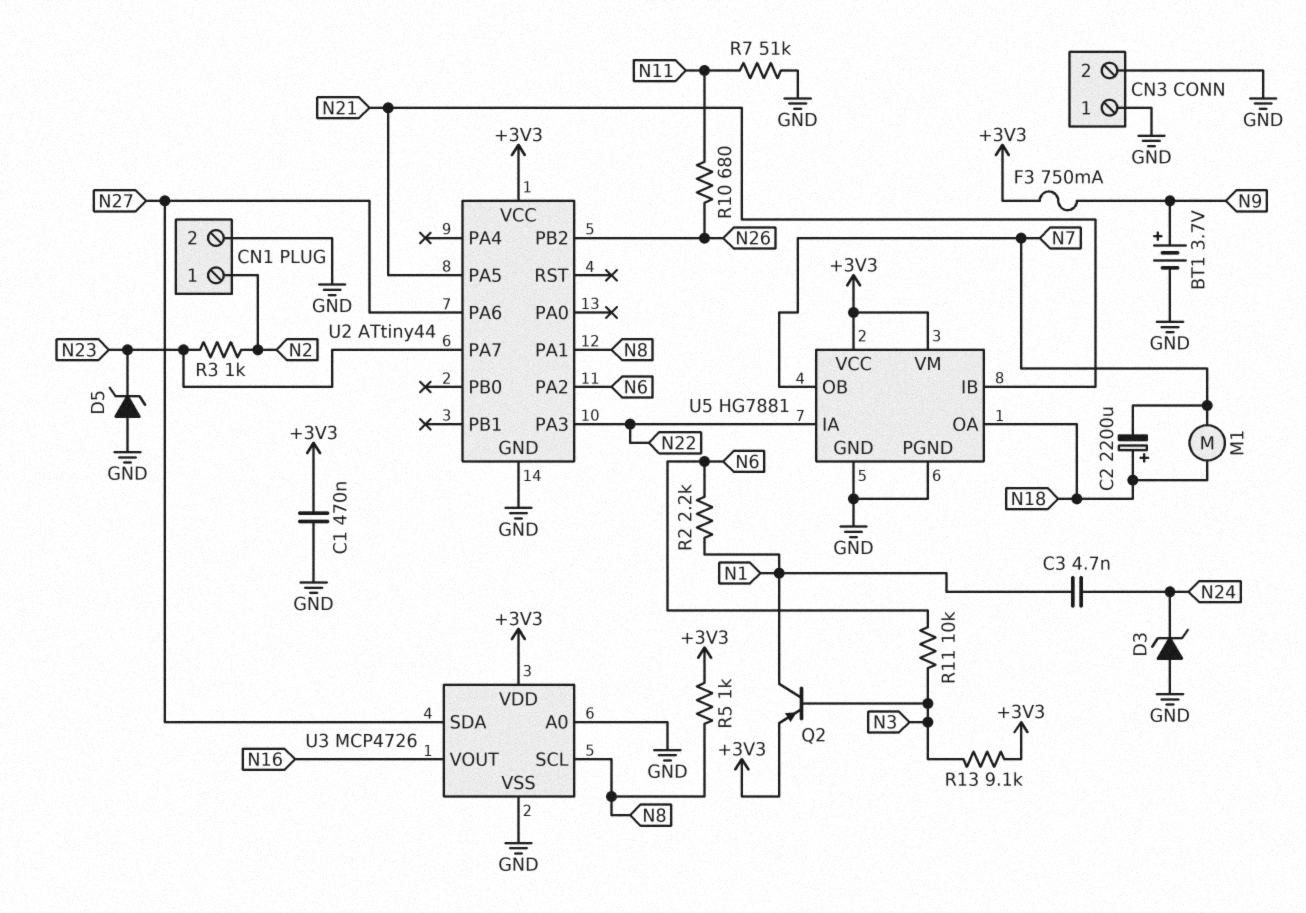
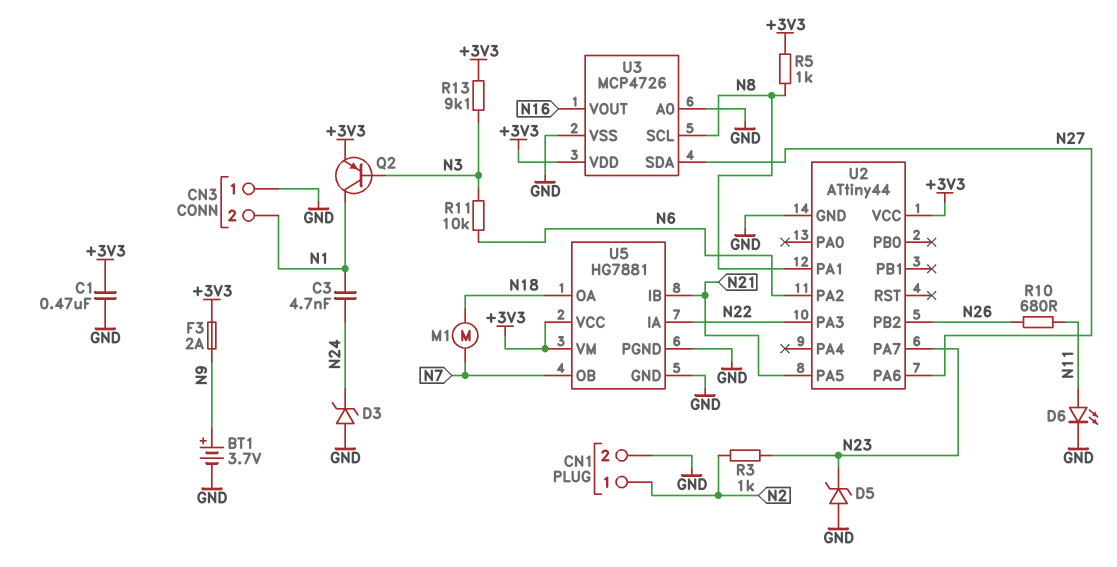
C2: 2200uF (plus N18, minus N7) -> none
CN3 pin 2: GND -> N1
D6: none -> LED (A N11, K GND)
F3: 750mA (+3V3, N9) -> 2A (+3V3, N9)
R2: 2.2k (N1, N6) -> none
R7: 51k (GND, N11) -> none

